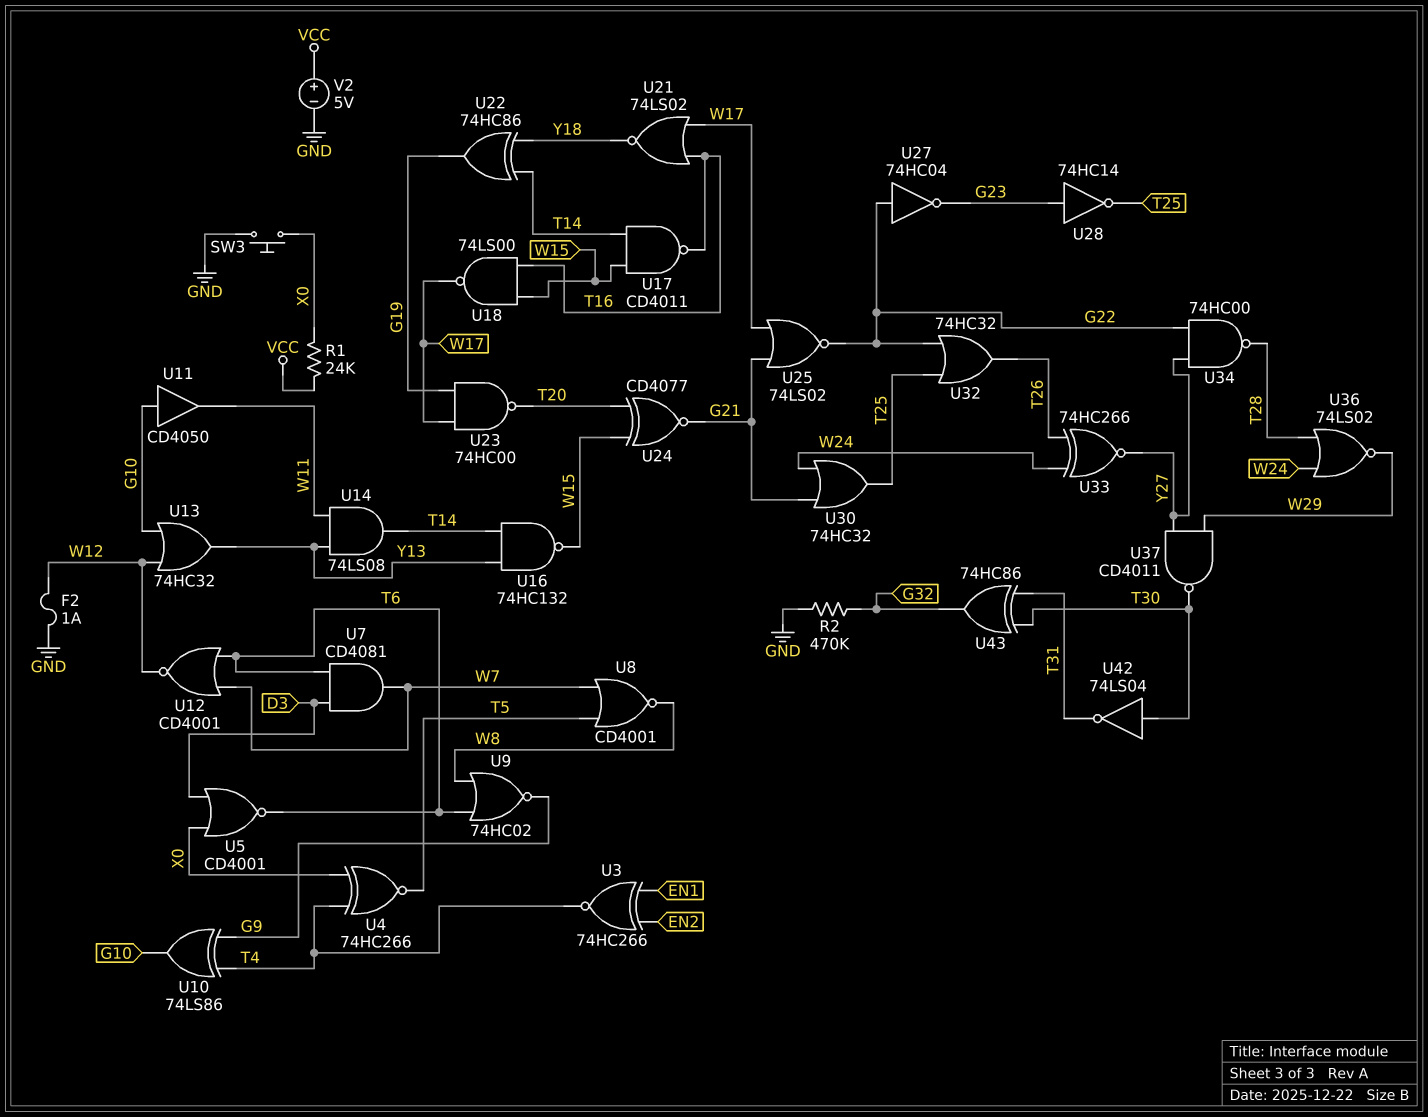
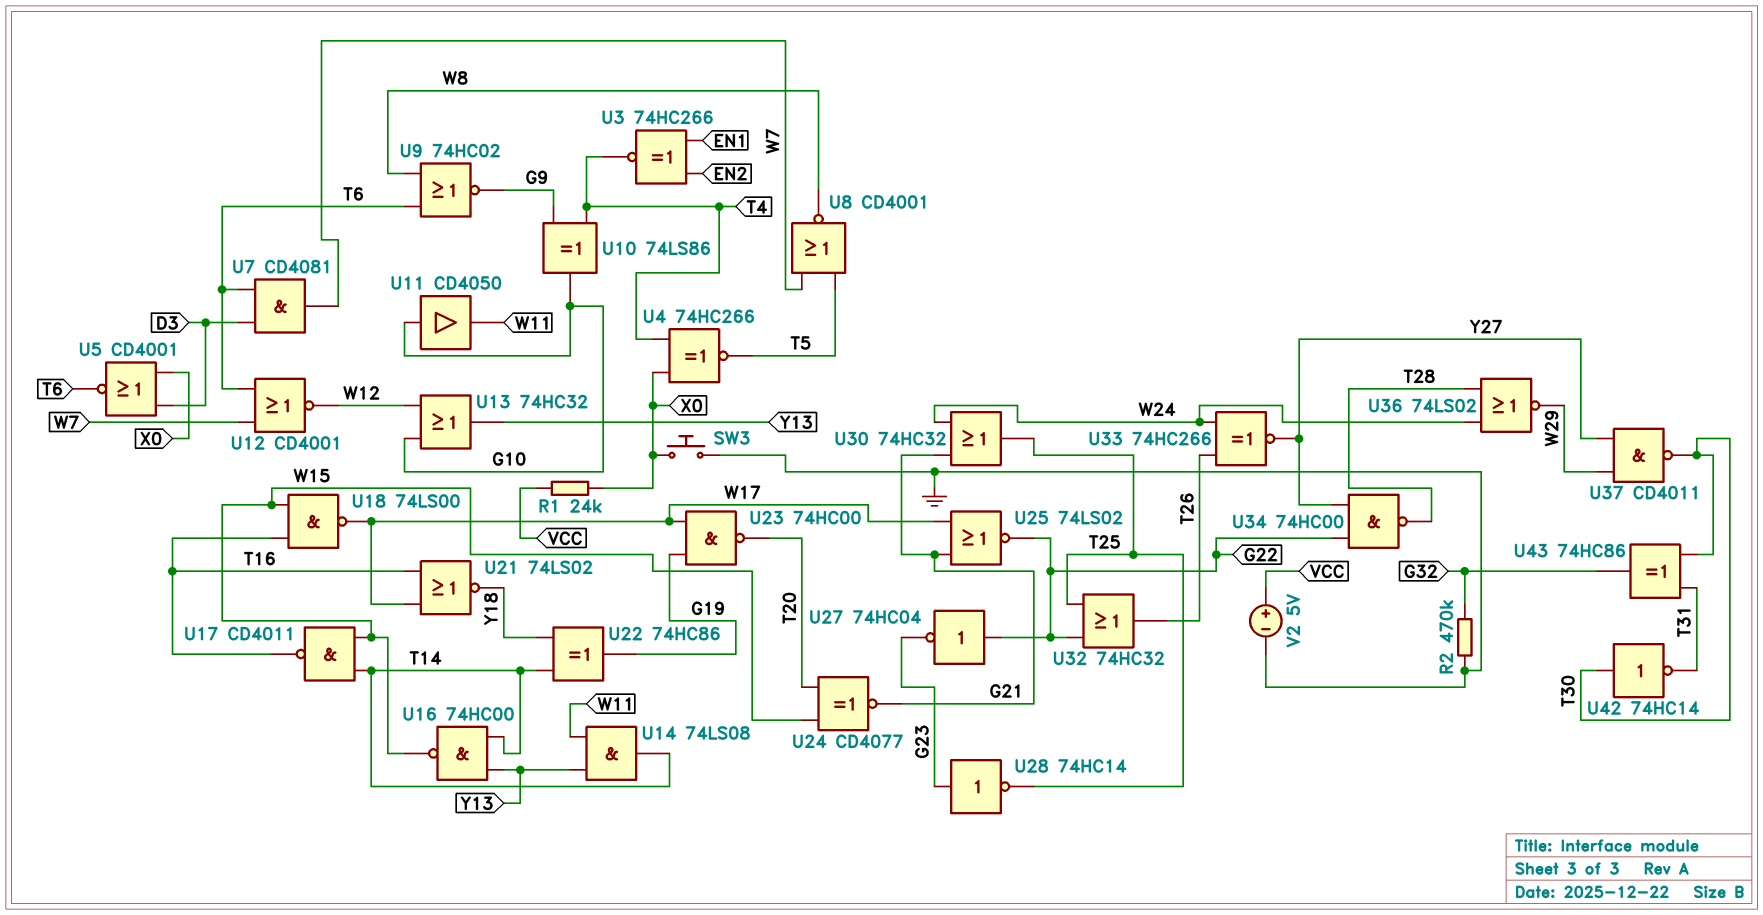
F2: 1A (GND, W12) -> none
U16: NAND 74HC132 (in T14, in Y13, out W15) -> NAND 74HC00 (in T14, in Y13, out W15)
U42: NOT 74LS04 (in T30, out T31) -> NOT 74HC14 (in T30, out T31)

